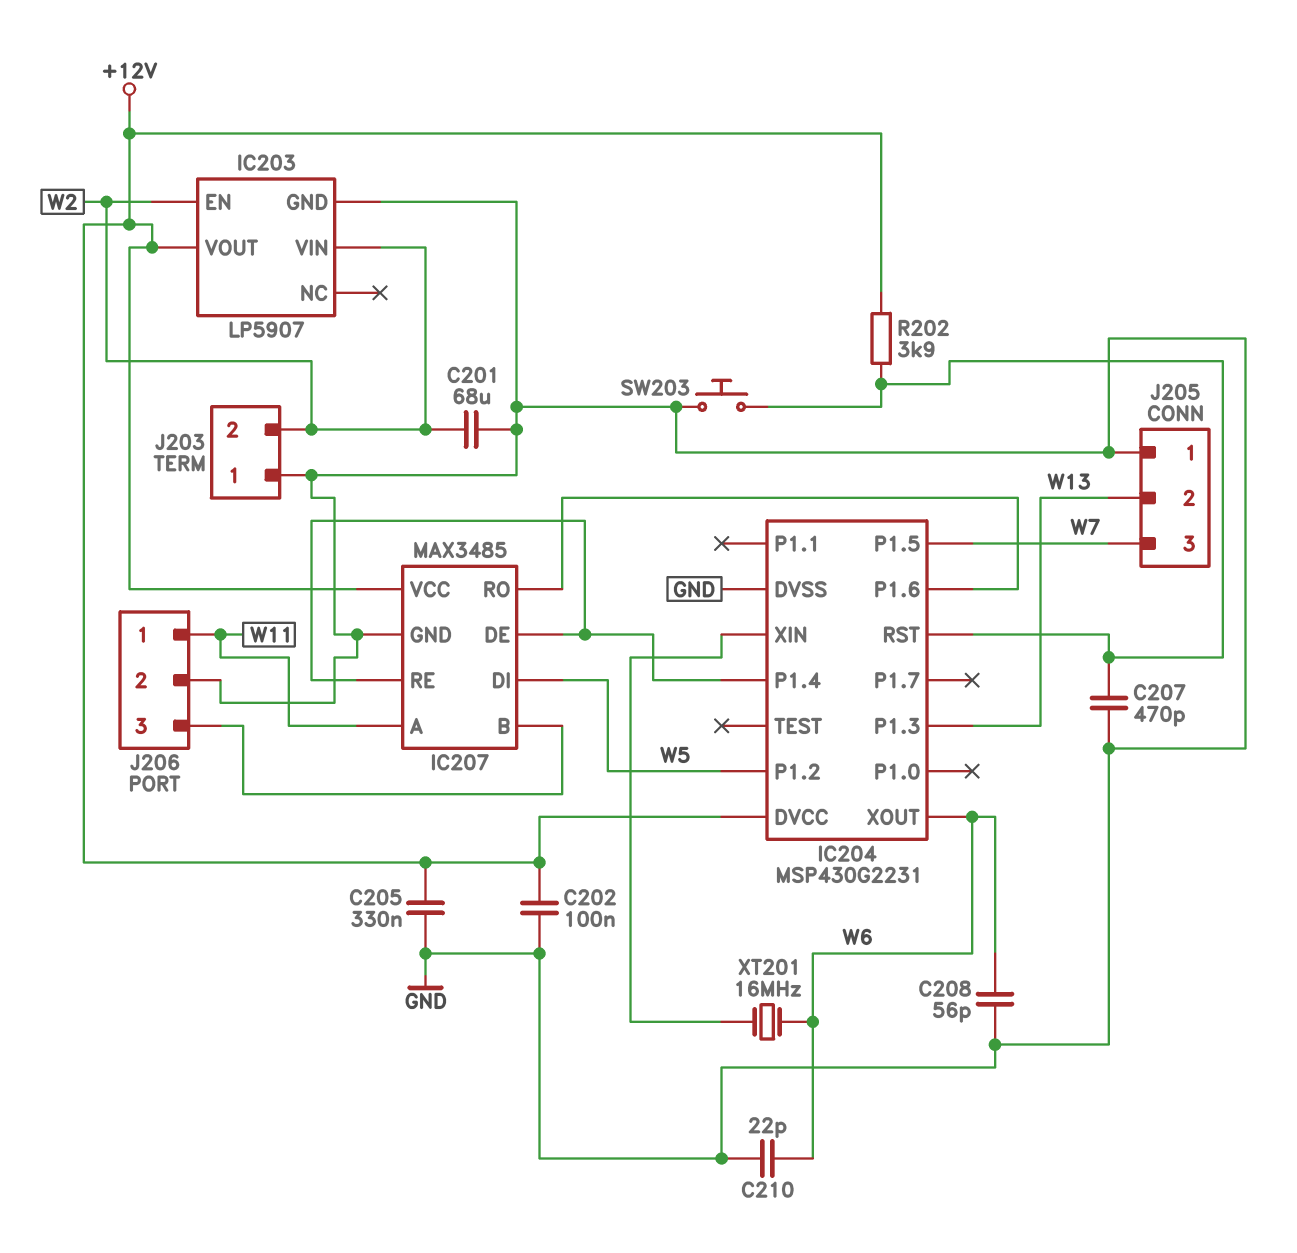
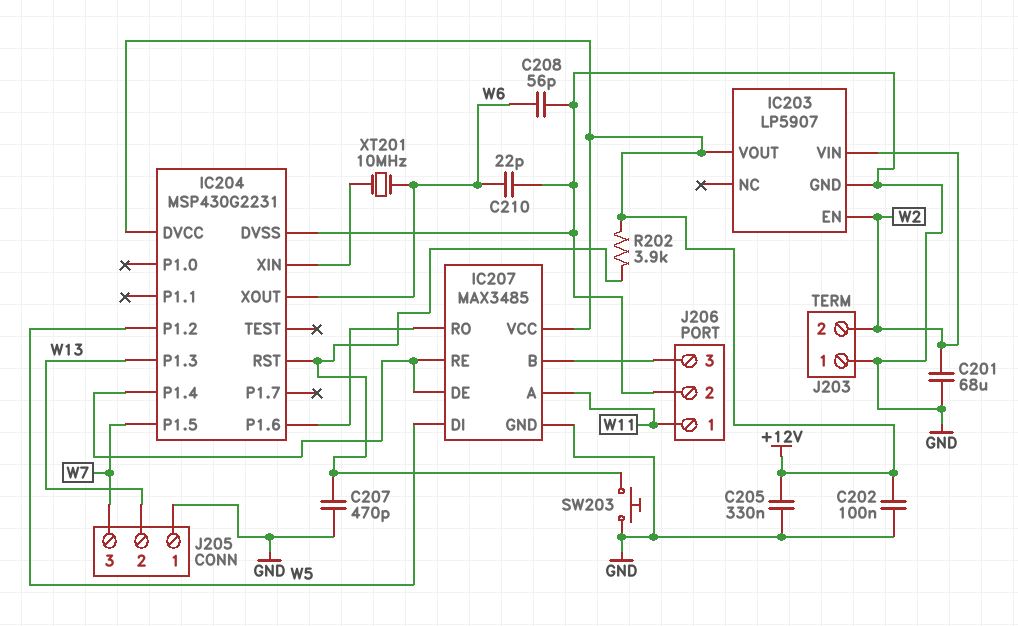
XT201: 16MHz (IC204/XIN, W6) -> 10MHz (IC204/XIN, W6)

